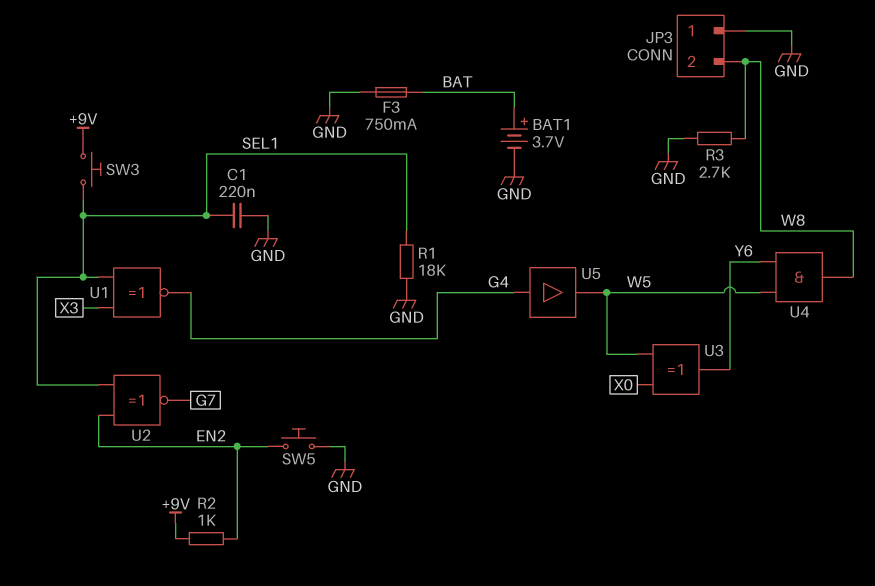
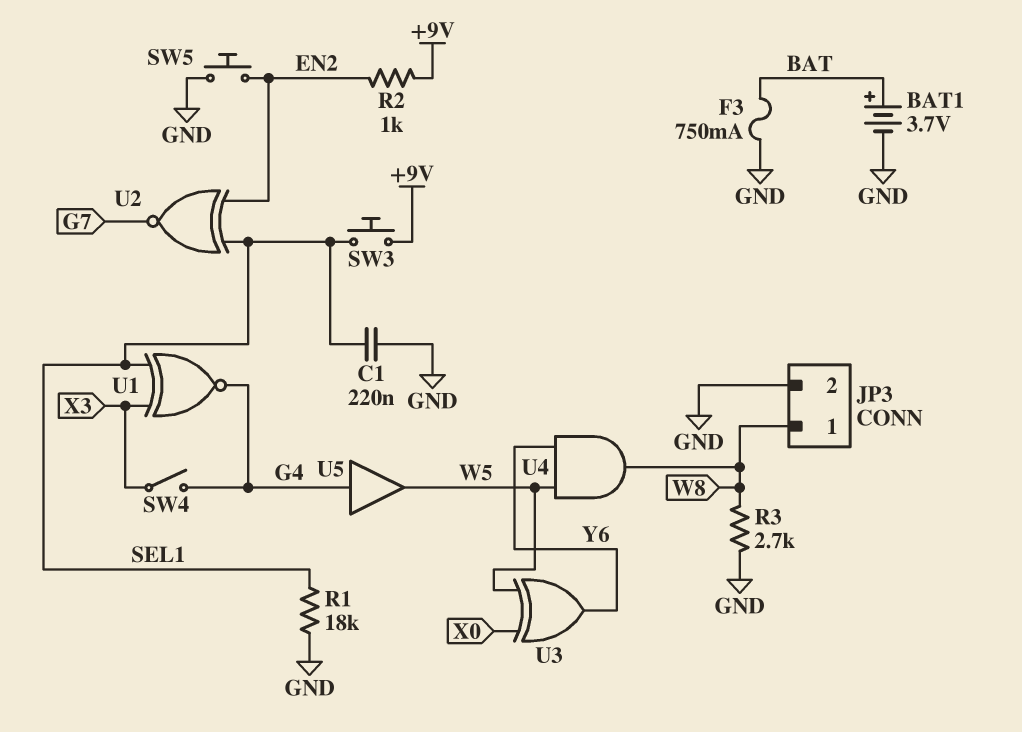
JP3 pin 1: GND -> W8
JP3 pin 2: W8 -> GND
SW4: none -> switch (G4, X3)

